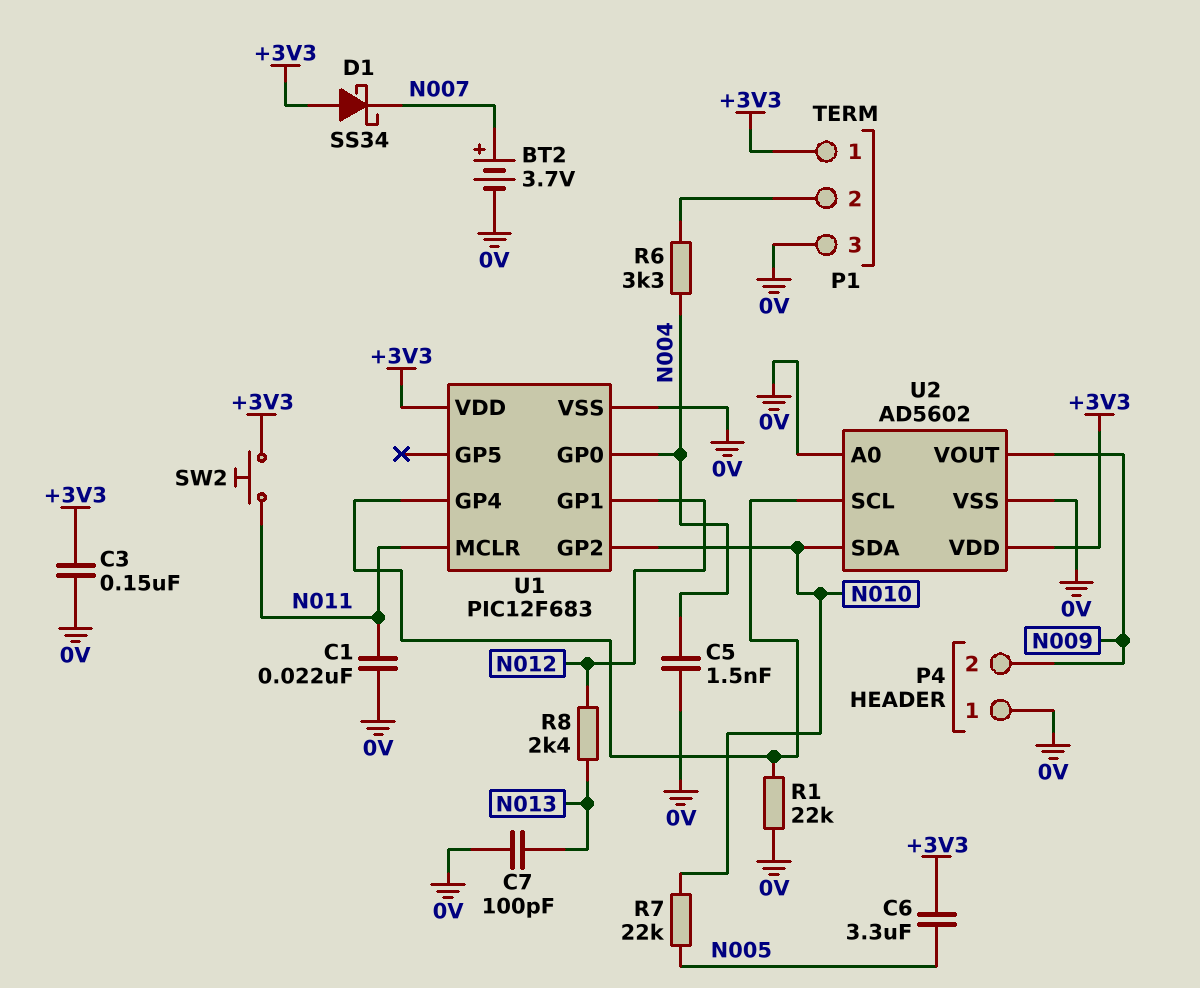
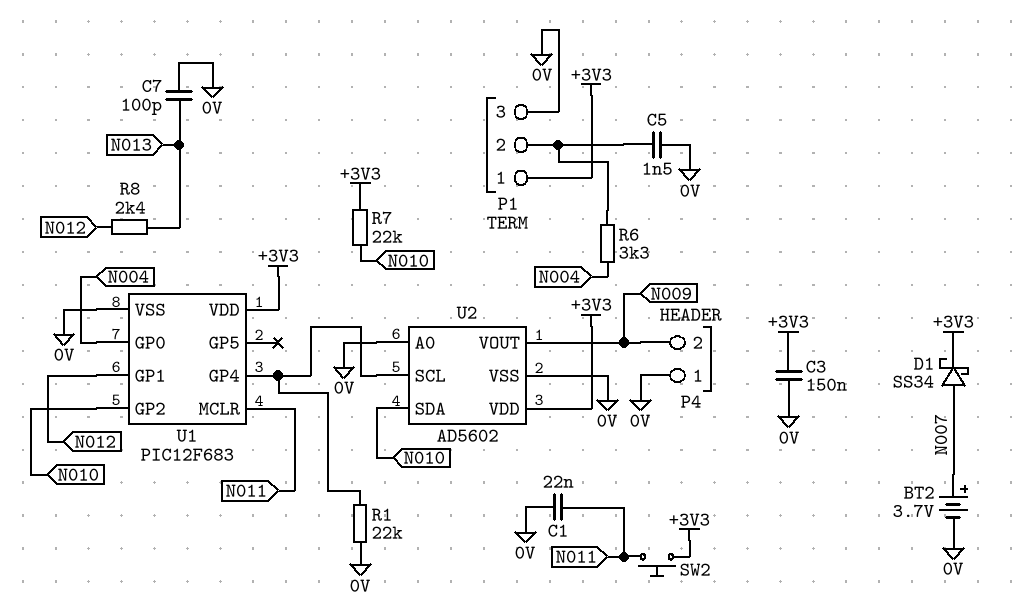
C5: 1.5nF (0V, N004) -> 1.5nF (0V, P1/2)
C6: 3.3uF (+3V3, N005) -> none
D1: schottky SS34 (A +3V3, K N007) -> schottky SS34 (A N007, K +3V3)
R7: 22k (N005, N010) -> 22k (+3V3, N010)

